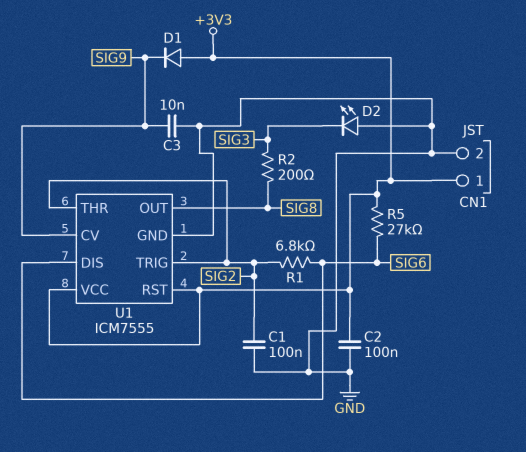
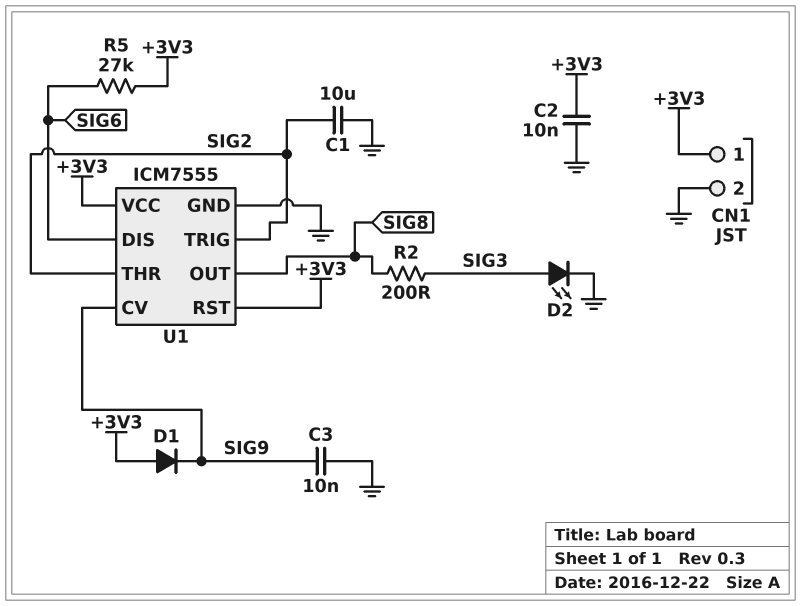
C1: 100nF (GND, SIG2) -> 10uF (GND, SIG2)
C2: 100nF (+3V3, GND) -> 10nF (+3V3, GND)
D2: LED (A GND, K SIG3) -> LED (A SIG3, K GND)
R1: 6.8k (SIG2, SIG6) -> none

